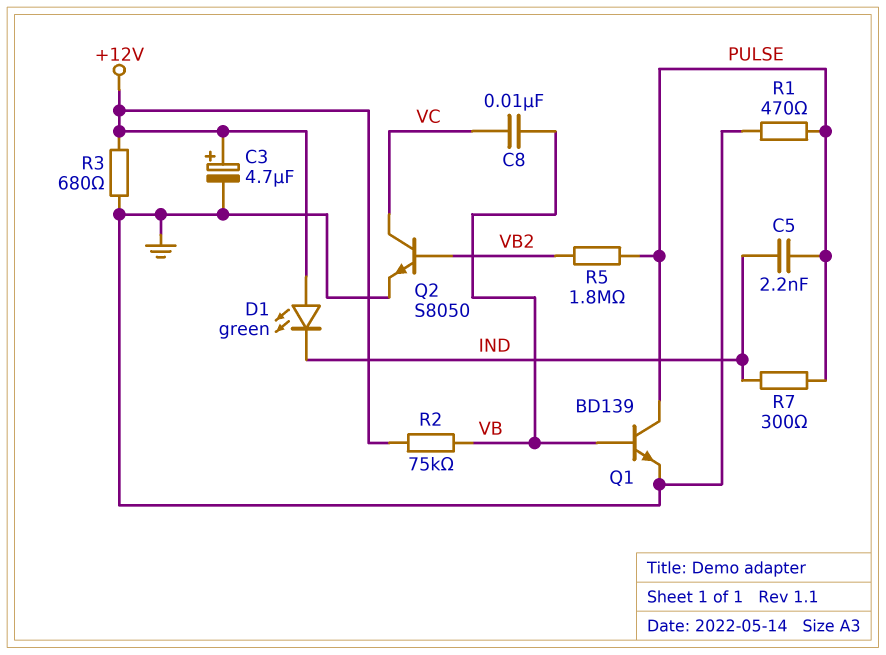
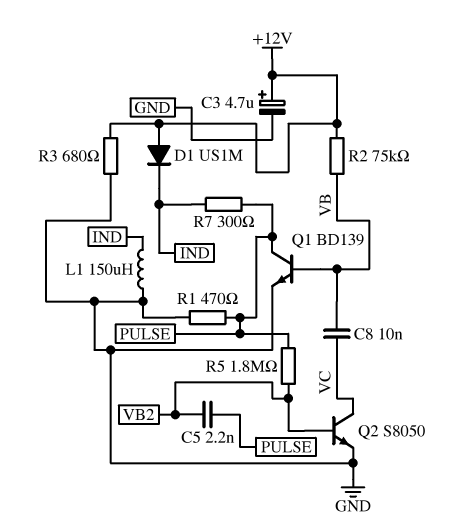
C5: 2.2nF (IND, PULSE) -> 2.2nF (PULSE, VB2)
D1: LED green (A +12V, K IND) -> diode US1M (A +12V, K IND)
L1: none -> 150uH (GND, IND)

